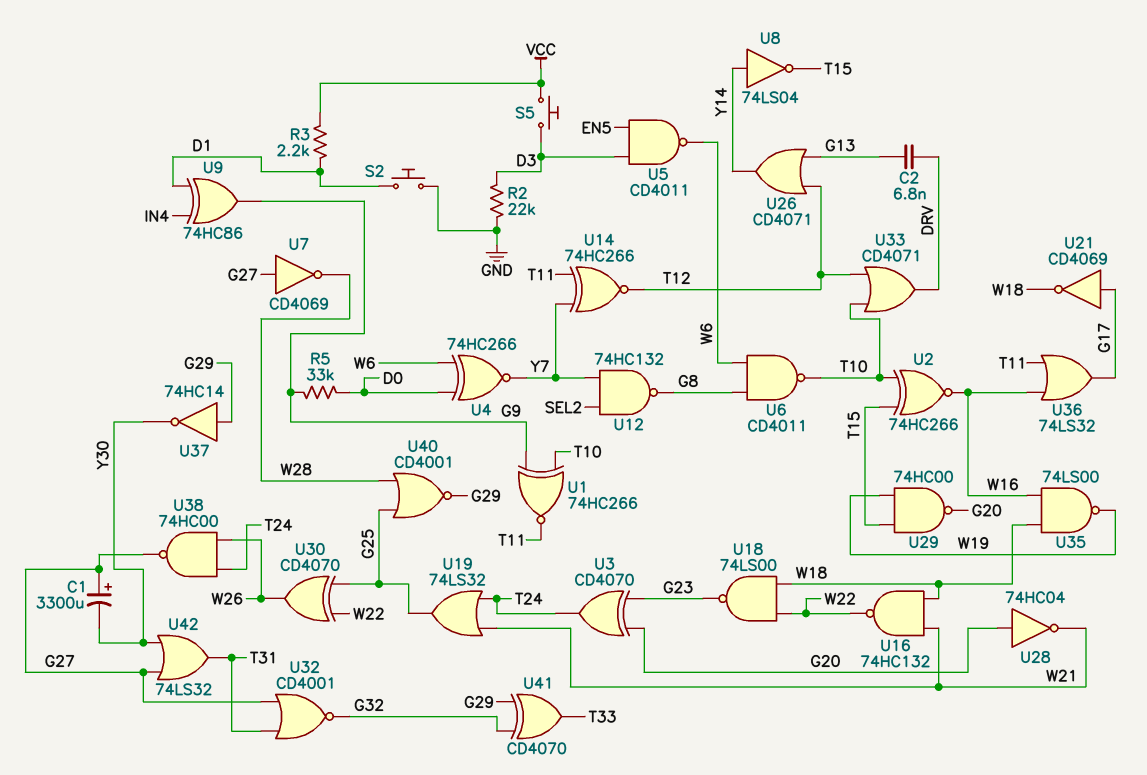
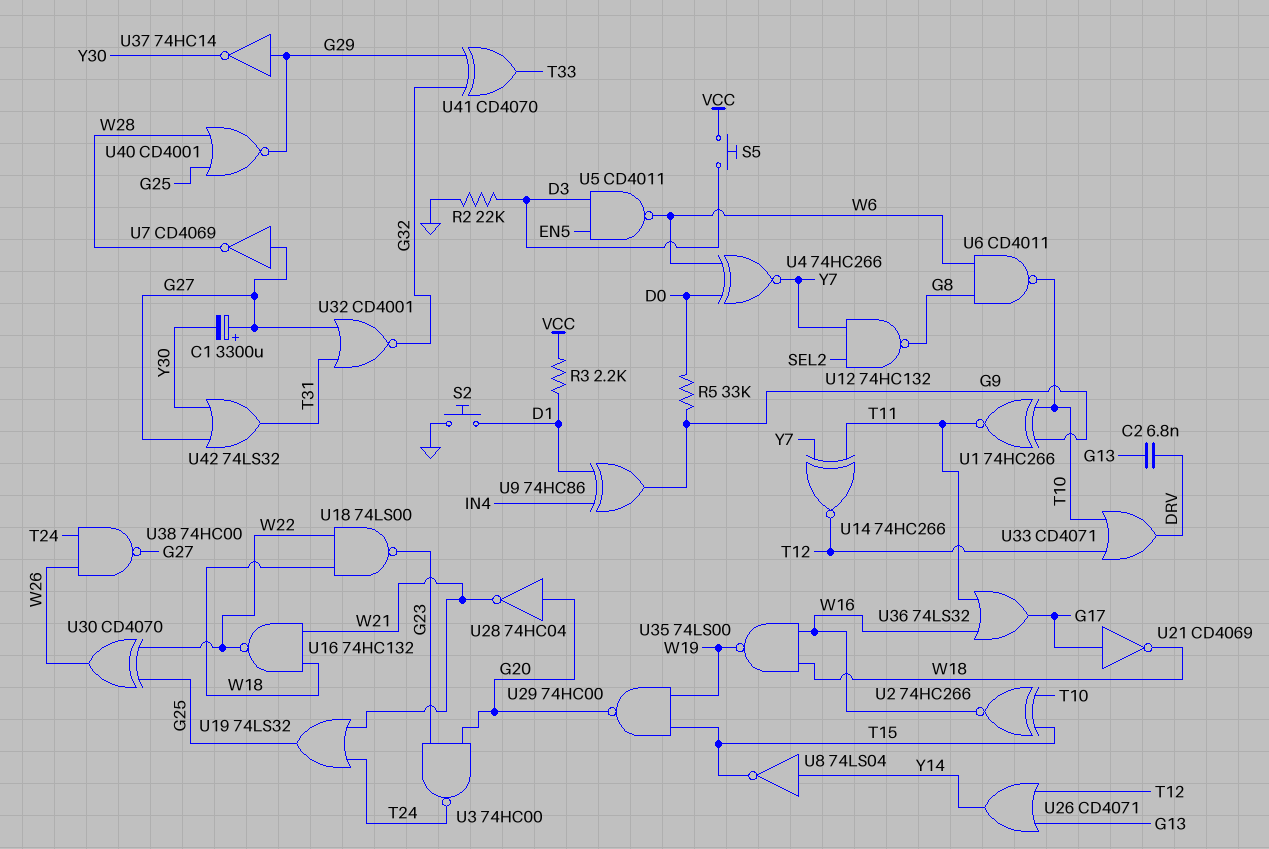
U3: XOR CD4070 (in G20, in G23, out T24) -> NAND 74HC00 (in G20, in G23, out T24)

